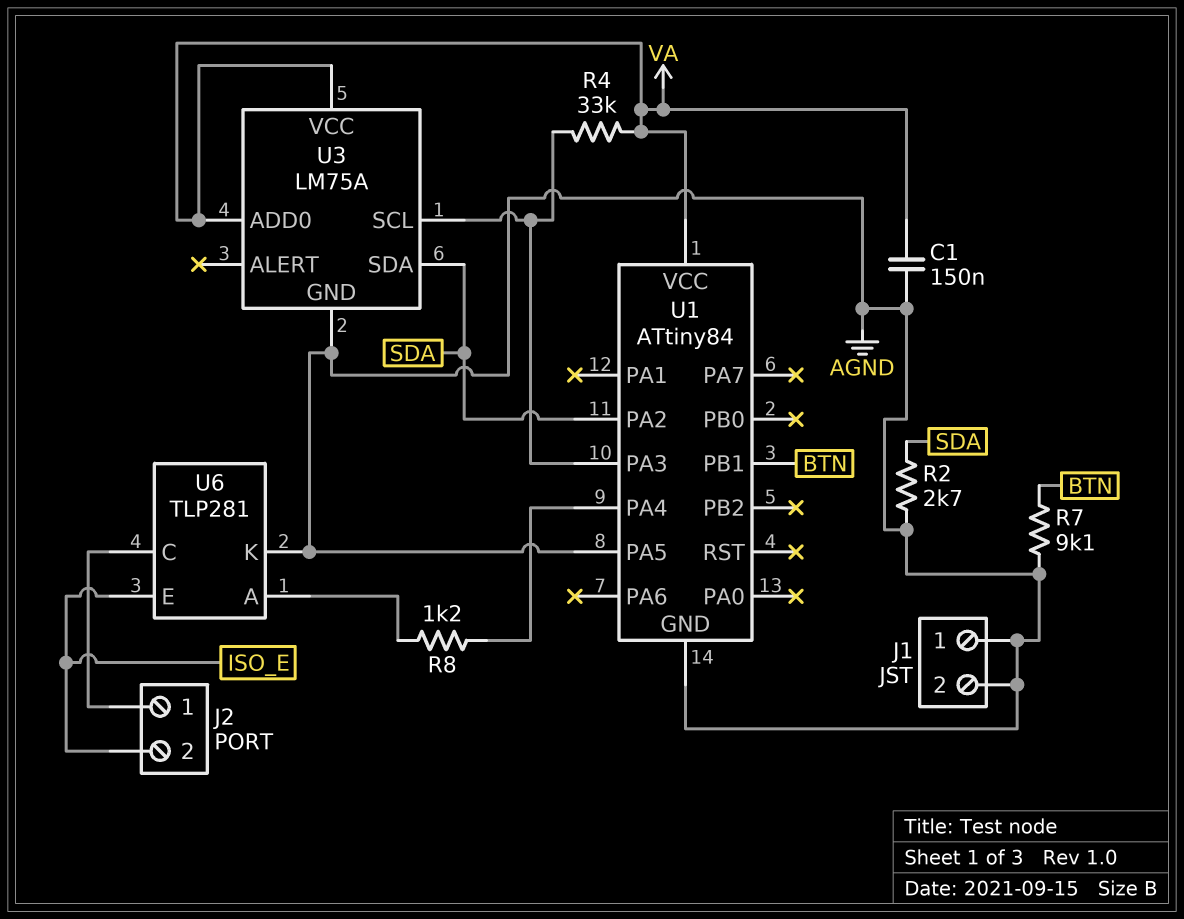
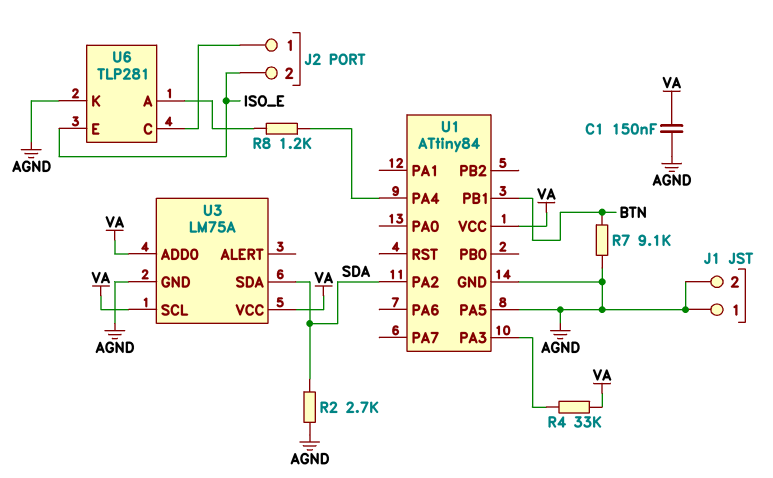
U3 pin SCL: U1/PA3 -> VA

